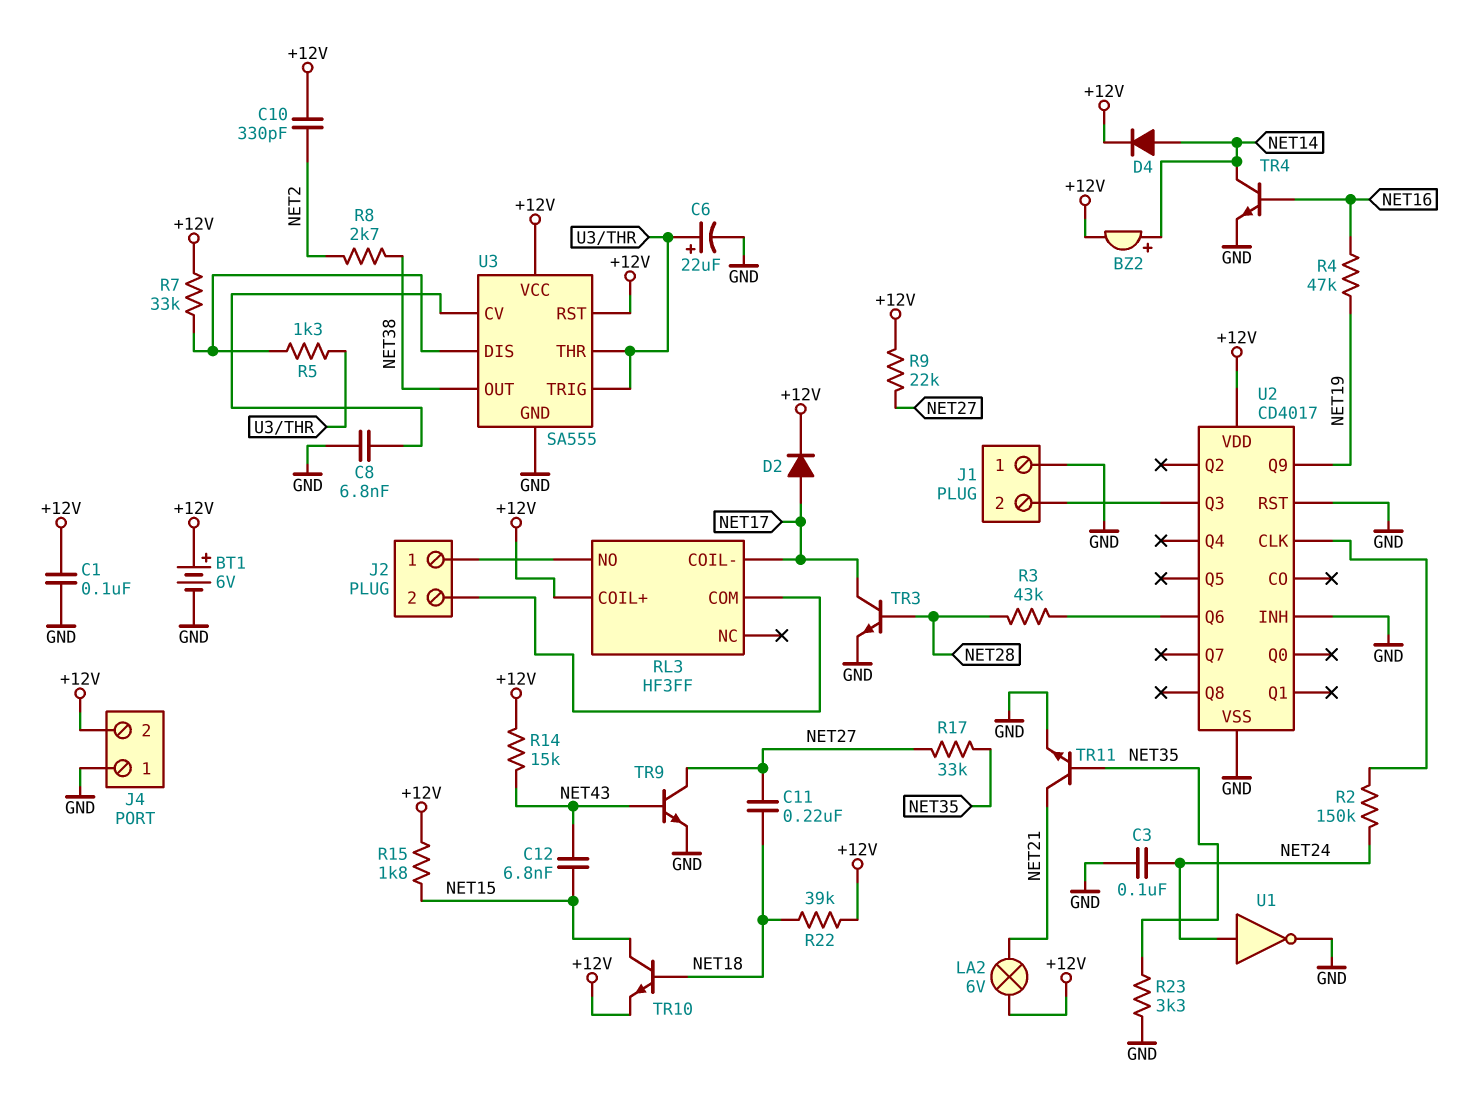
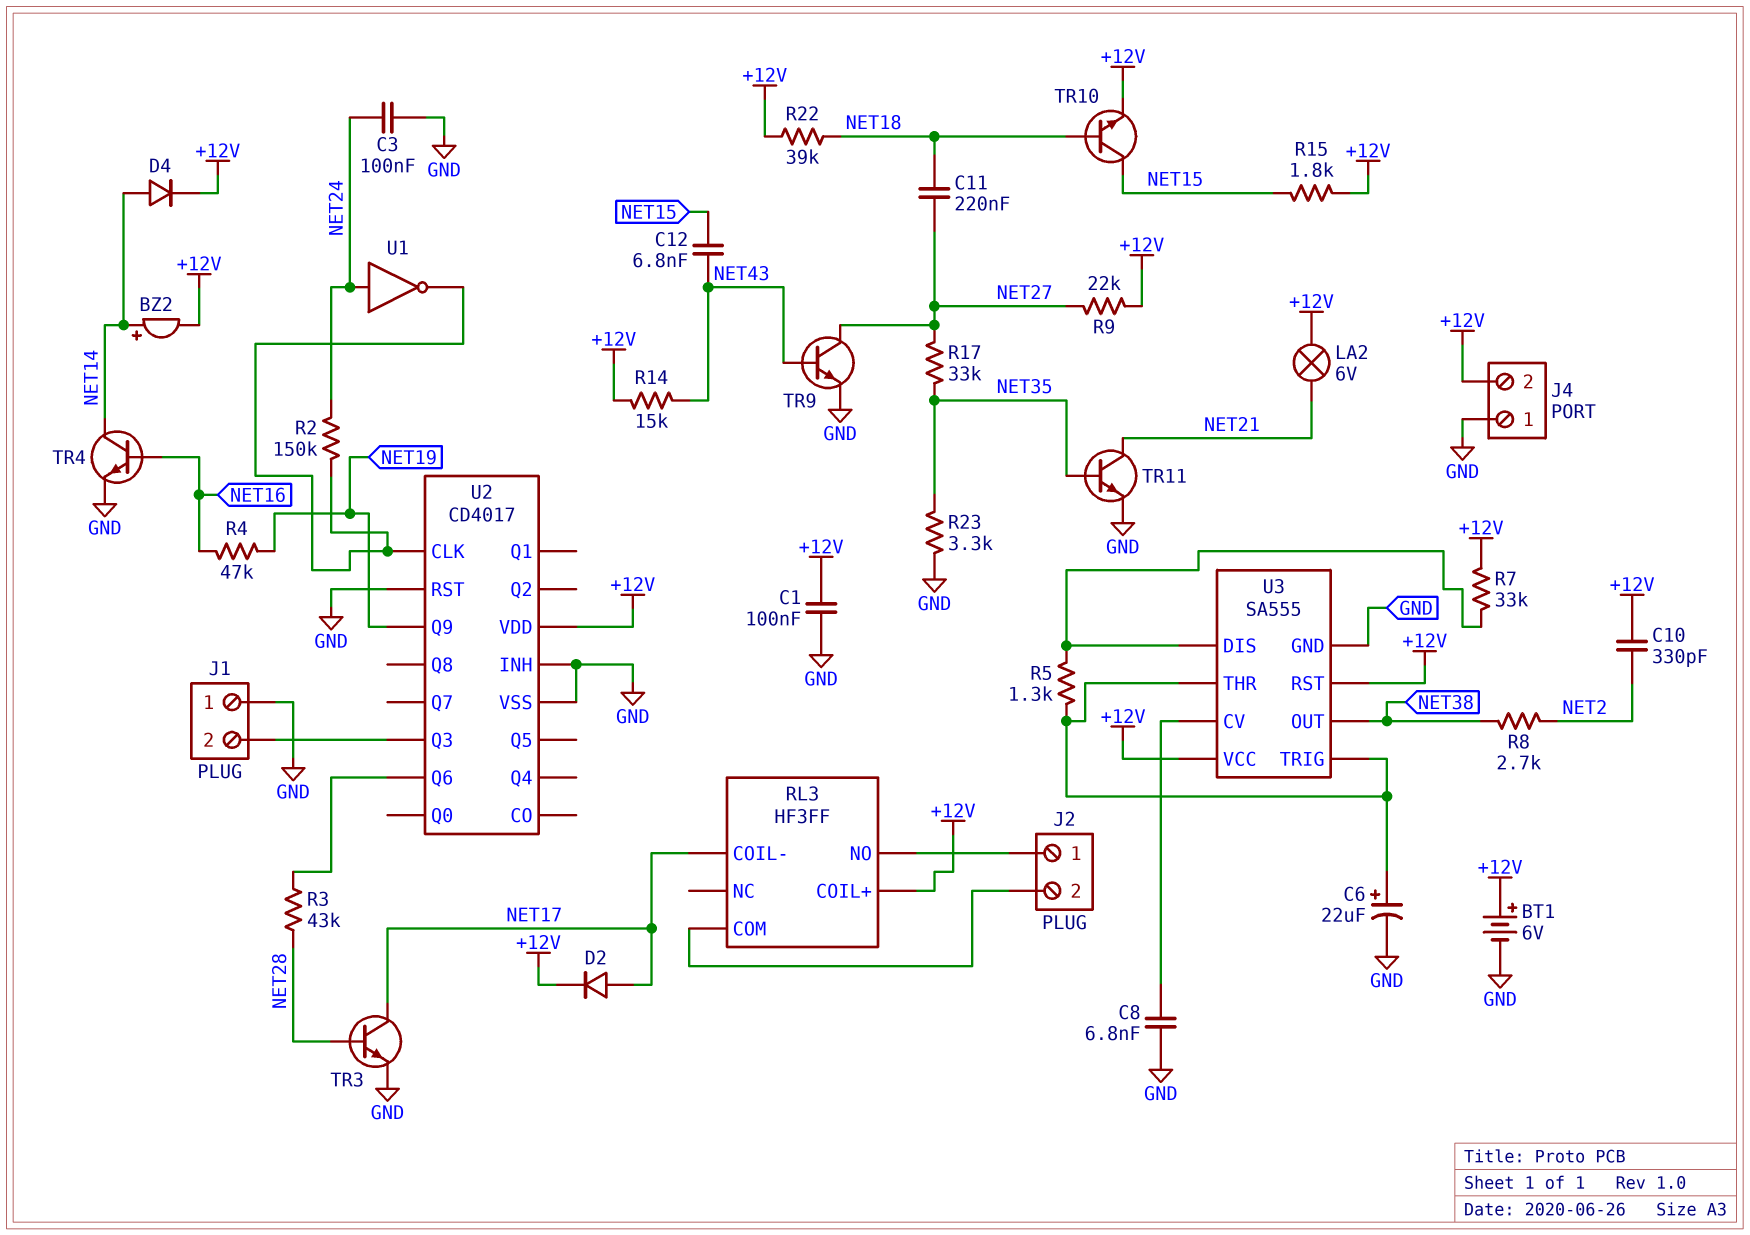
U1: NOT (in NET24, out GND) -> NOT (in NET24, out U2/CLK)

